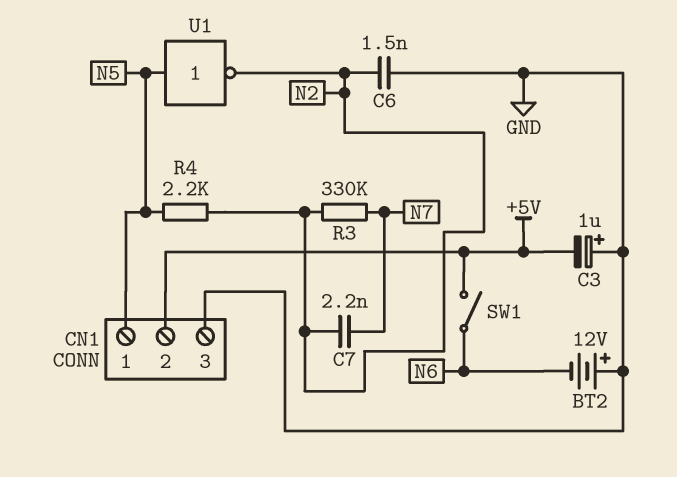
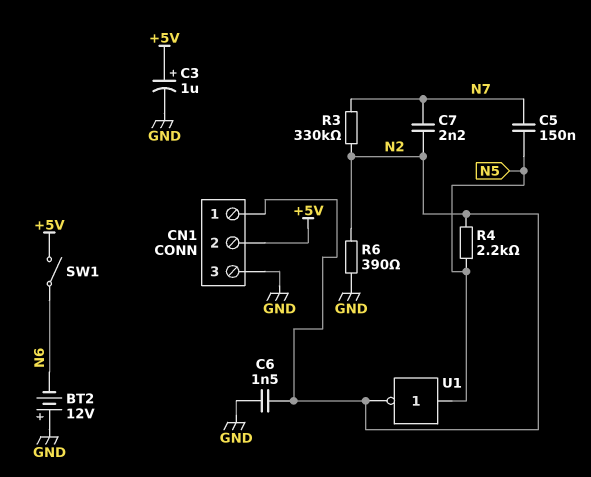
C3: 1uF (plus GND, minus +5V) -> 1uF (plus +5V, minus GND)
C5: none -> 150nF (N5, N7)
CN1 pin 1: N5 -> N2
R6: none -> 390 (GND, N2)

